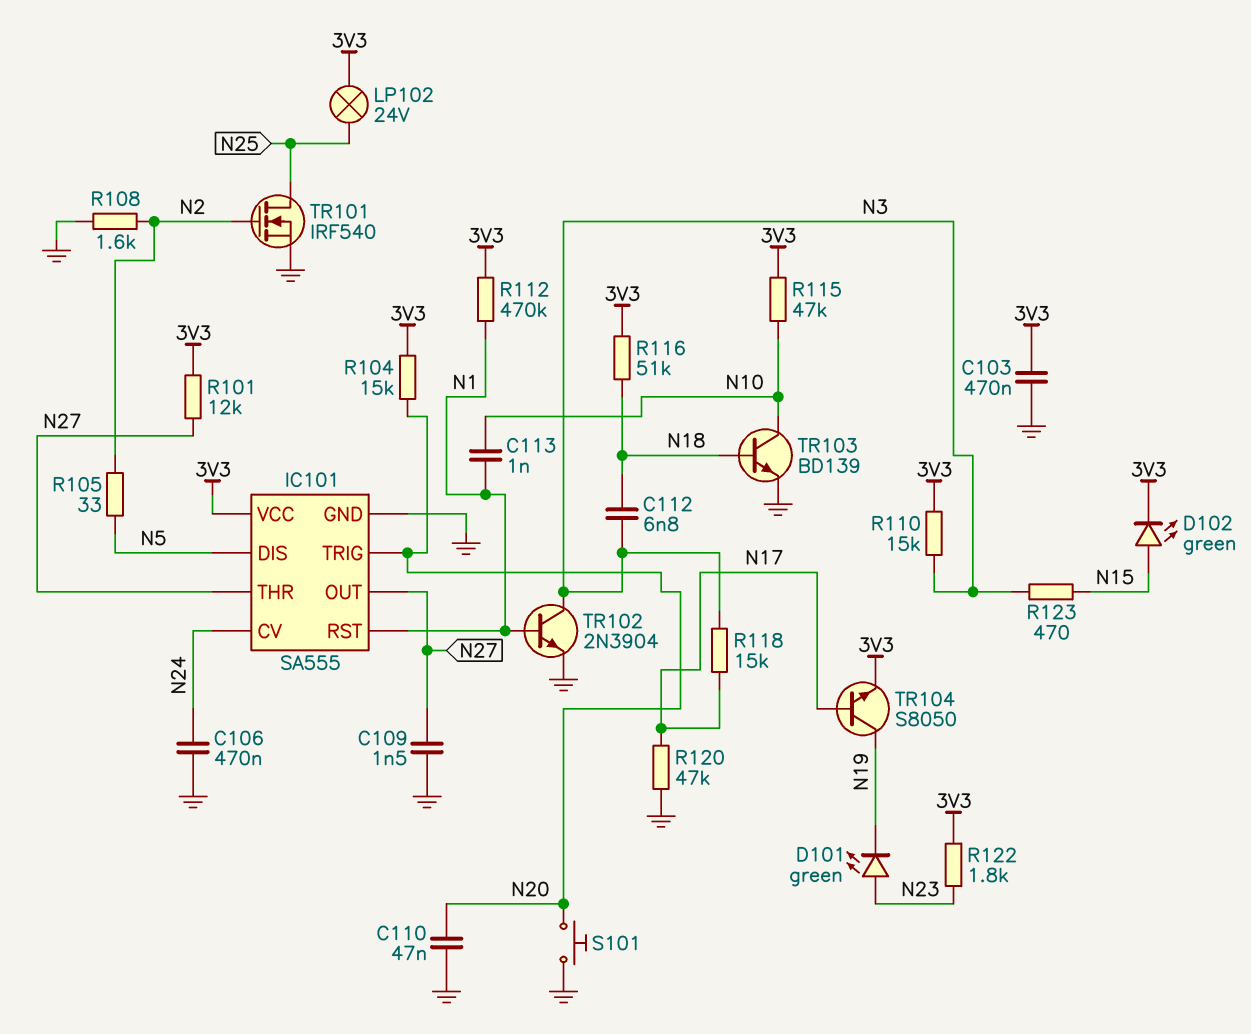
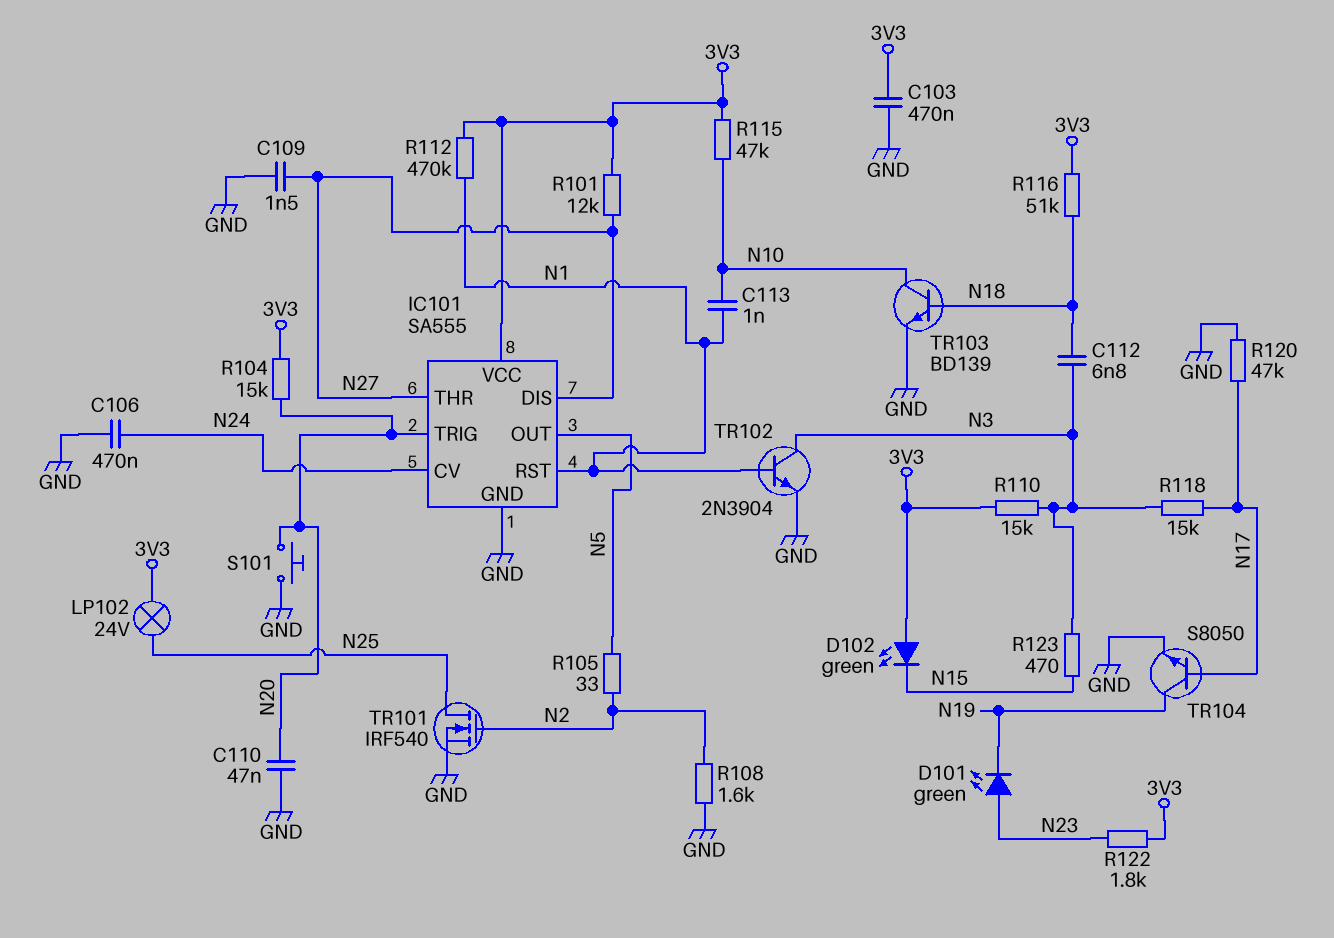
D102: LED green (A N15, K 3V3) -> LED green (A 3V3, K N15)
IC101 pin DIS: N5 -> N27
IC101 pin OUT: N27 -> N5
TR104: NPN S8050 (B N17, C N19, E 3V3) -> NPN S8050 (B N17, C N19, E GND)

